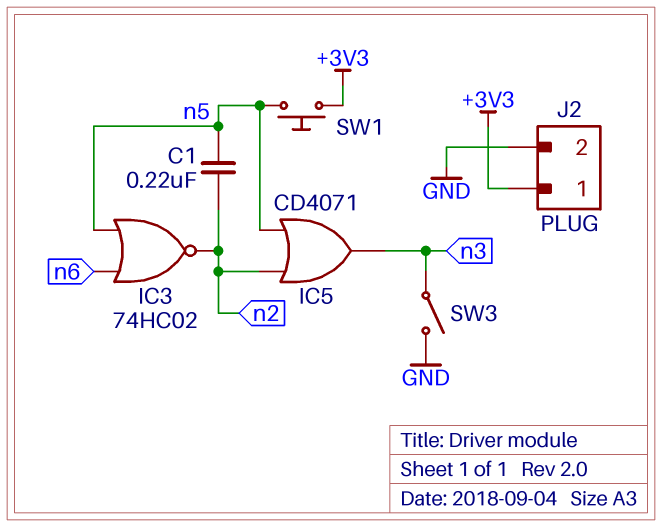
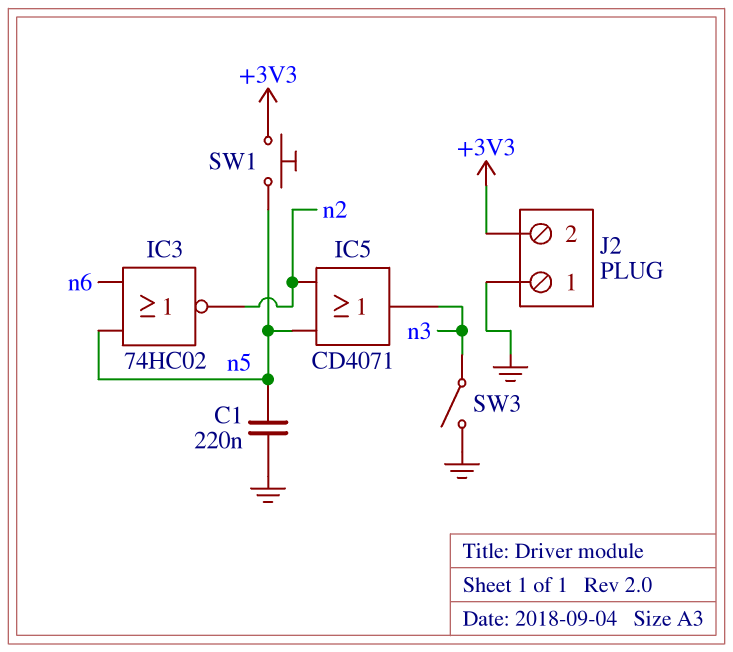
C1: 220nF (n2, n5) -> 220nF (GND, n5)
J2 pin 1: +3V3 -> GND
J2 pin 2: GND -> +3V3

